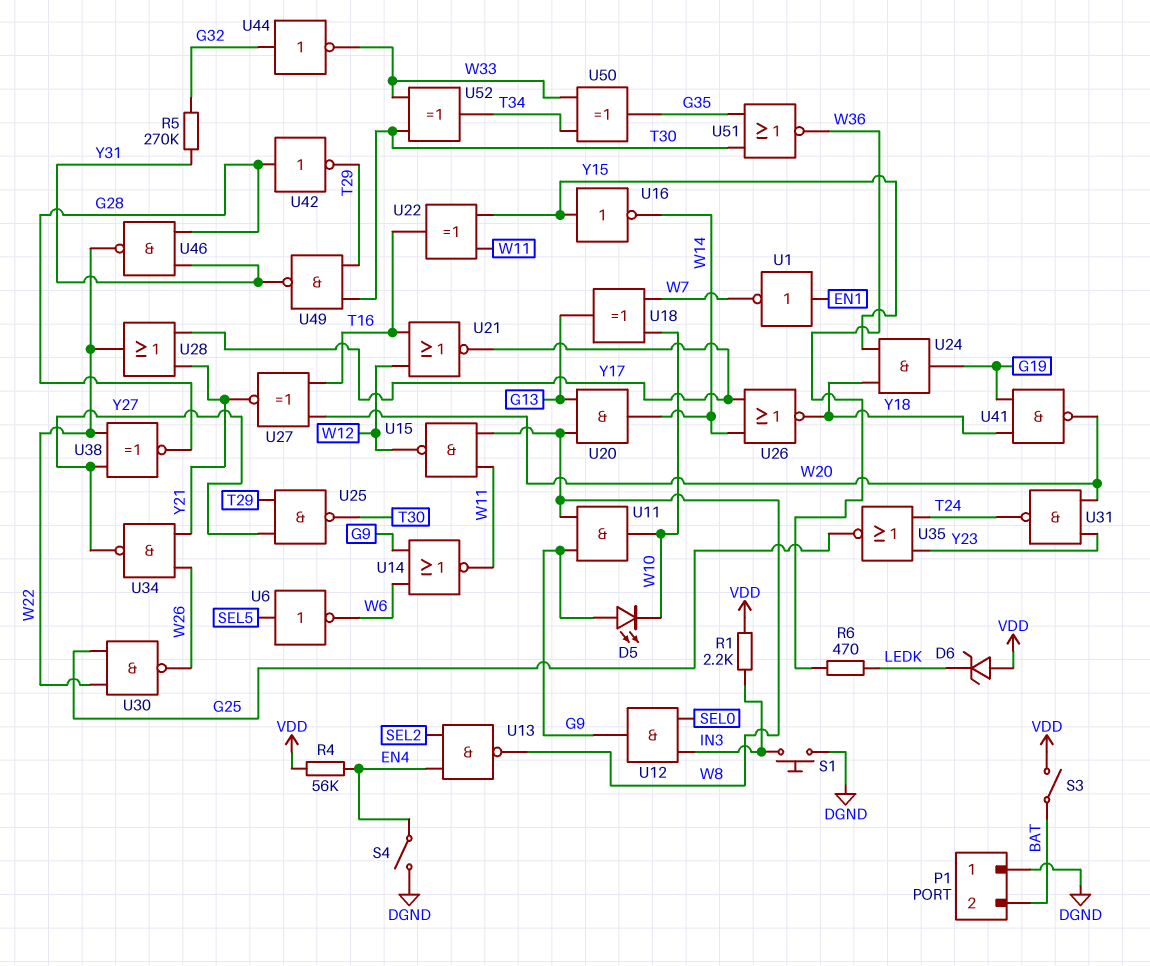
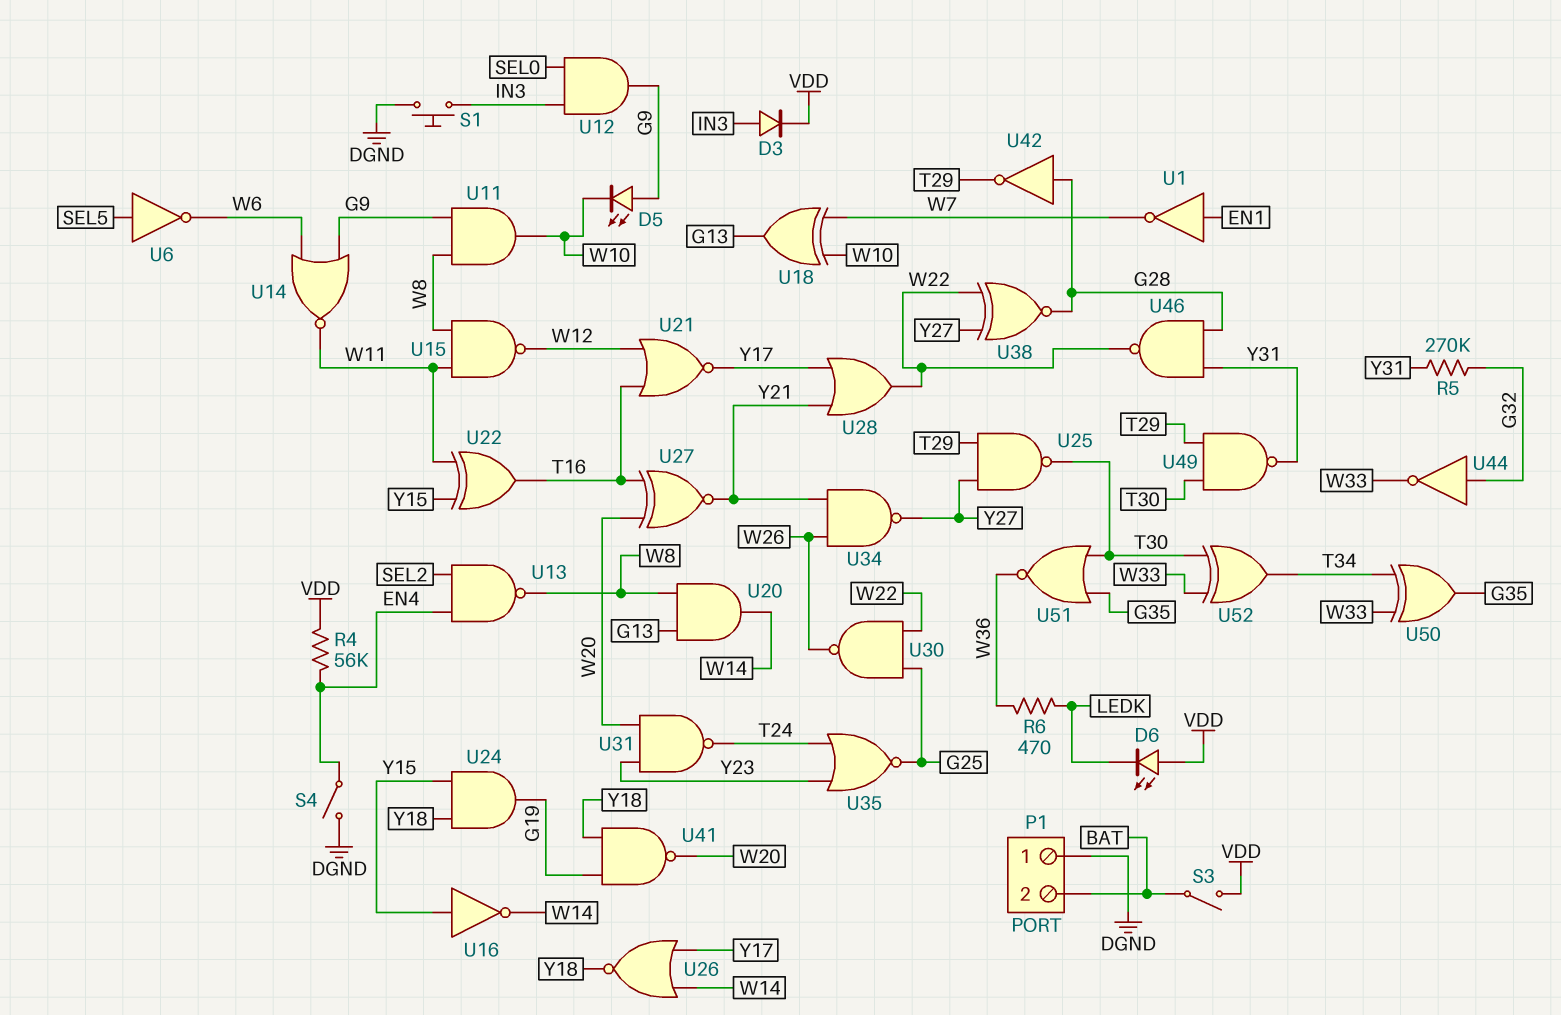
D3: none -> diode (A IN3, K VDD)
D6: zener (A VDD, K LEDK) -> LED (A VDD, K LEDK)
R1: 2.2k (IN3, VDD) -> none

